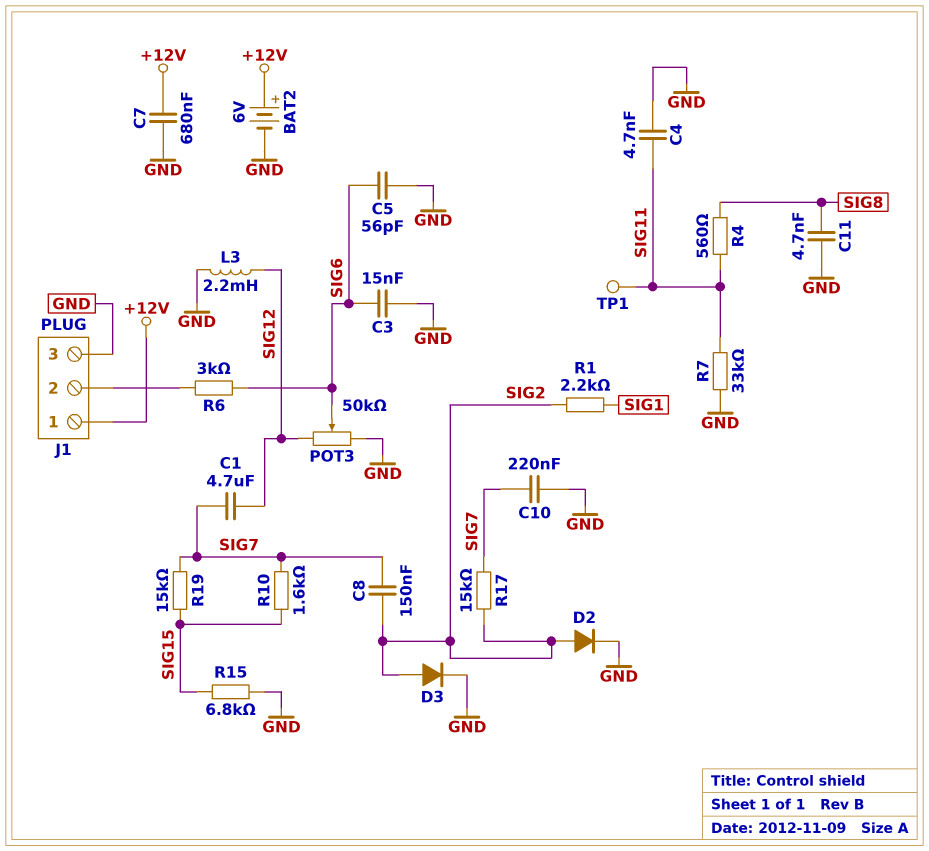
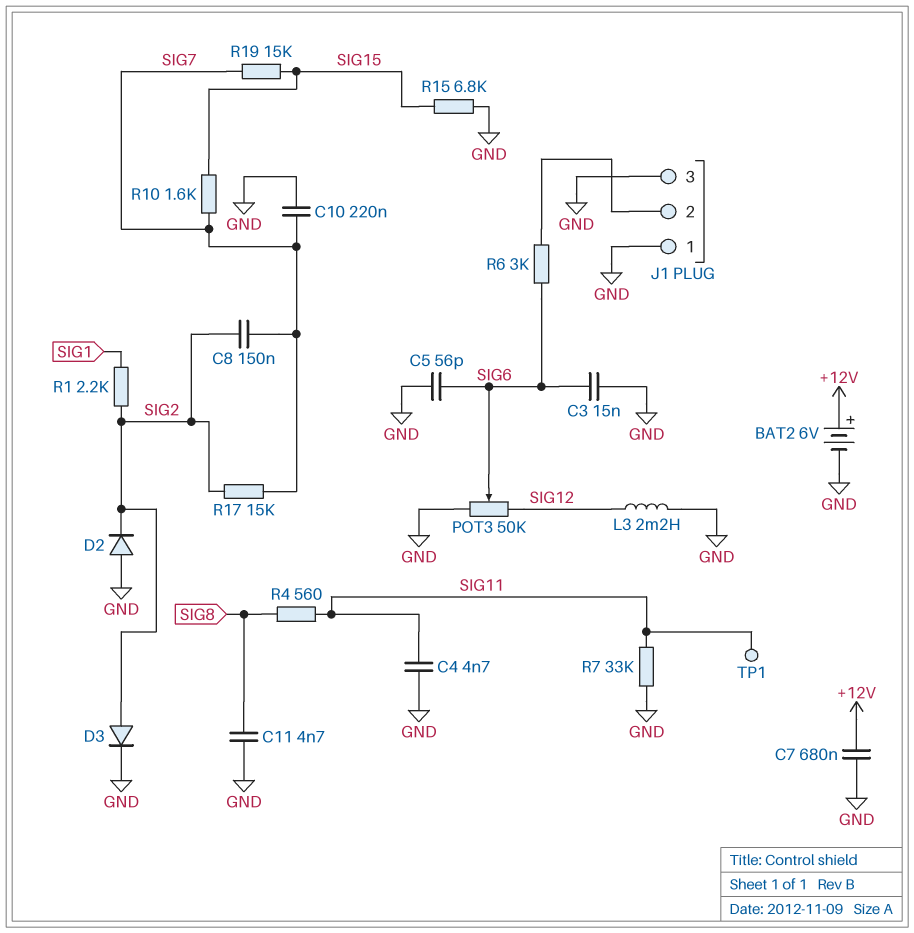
C1: 4.7uF (SIG7, SIG12) -> none
D2: diode (A SIG2, K GND) -> diode (A GND, K SIG2)
J1 pin 1: +12V -> GND

